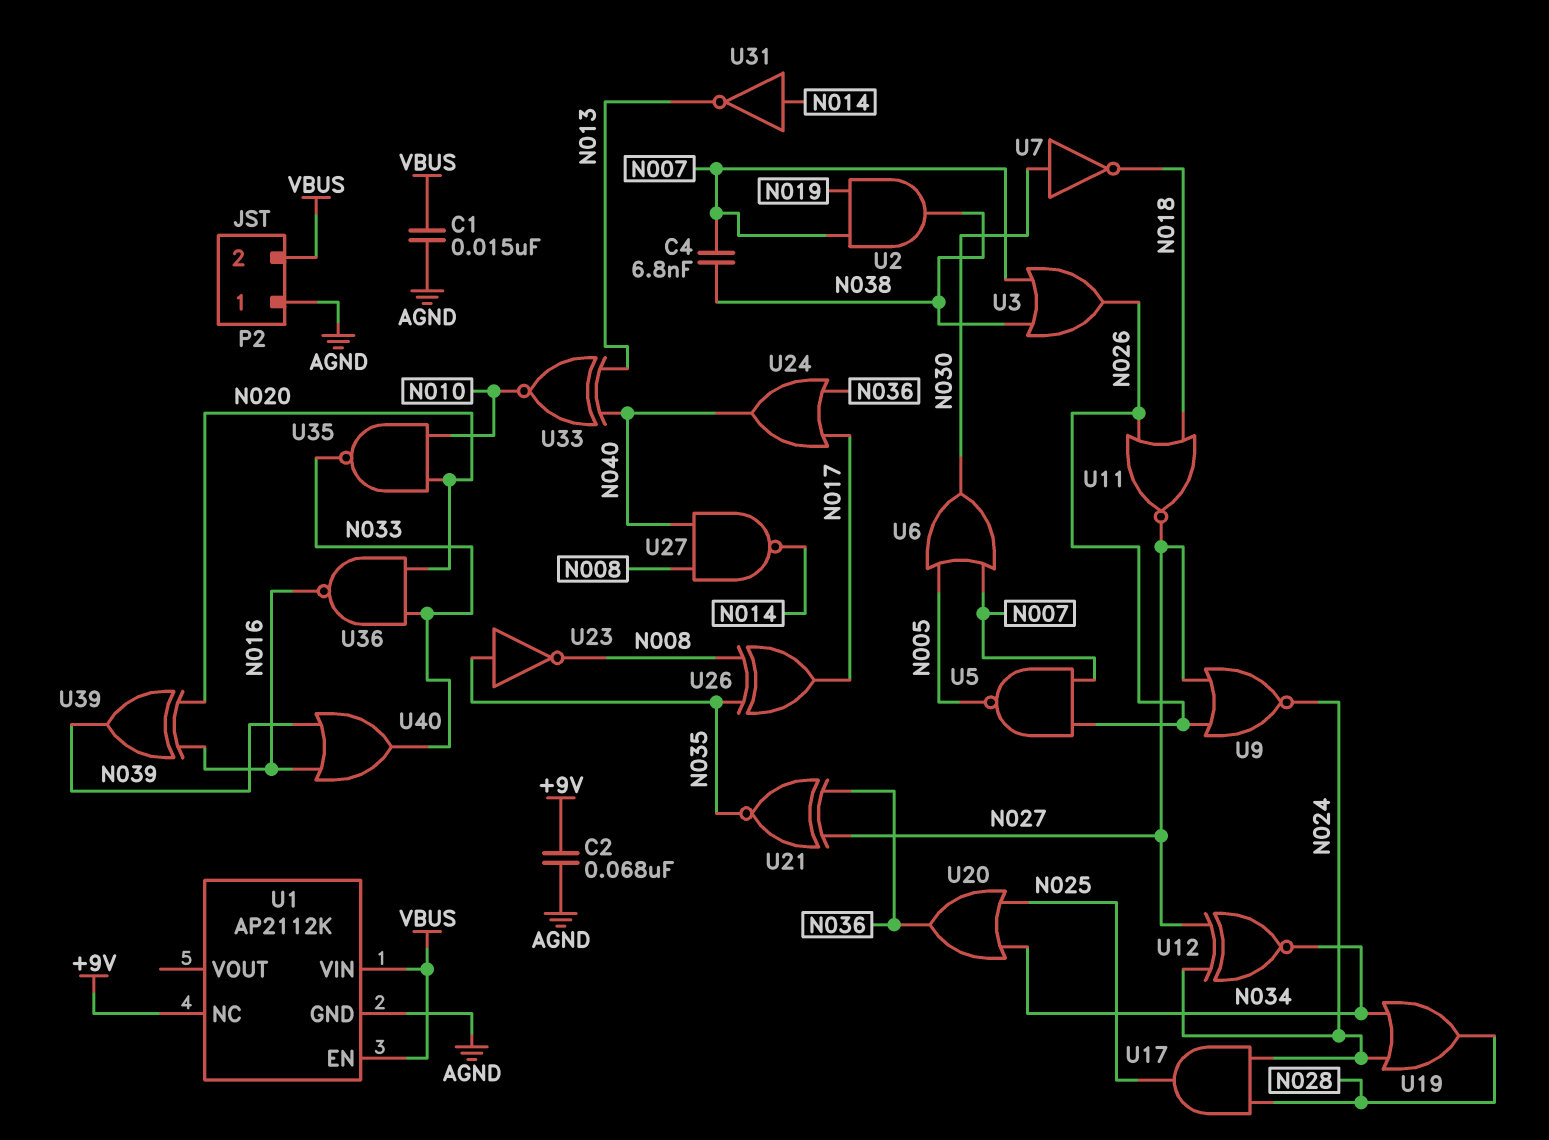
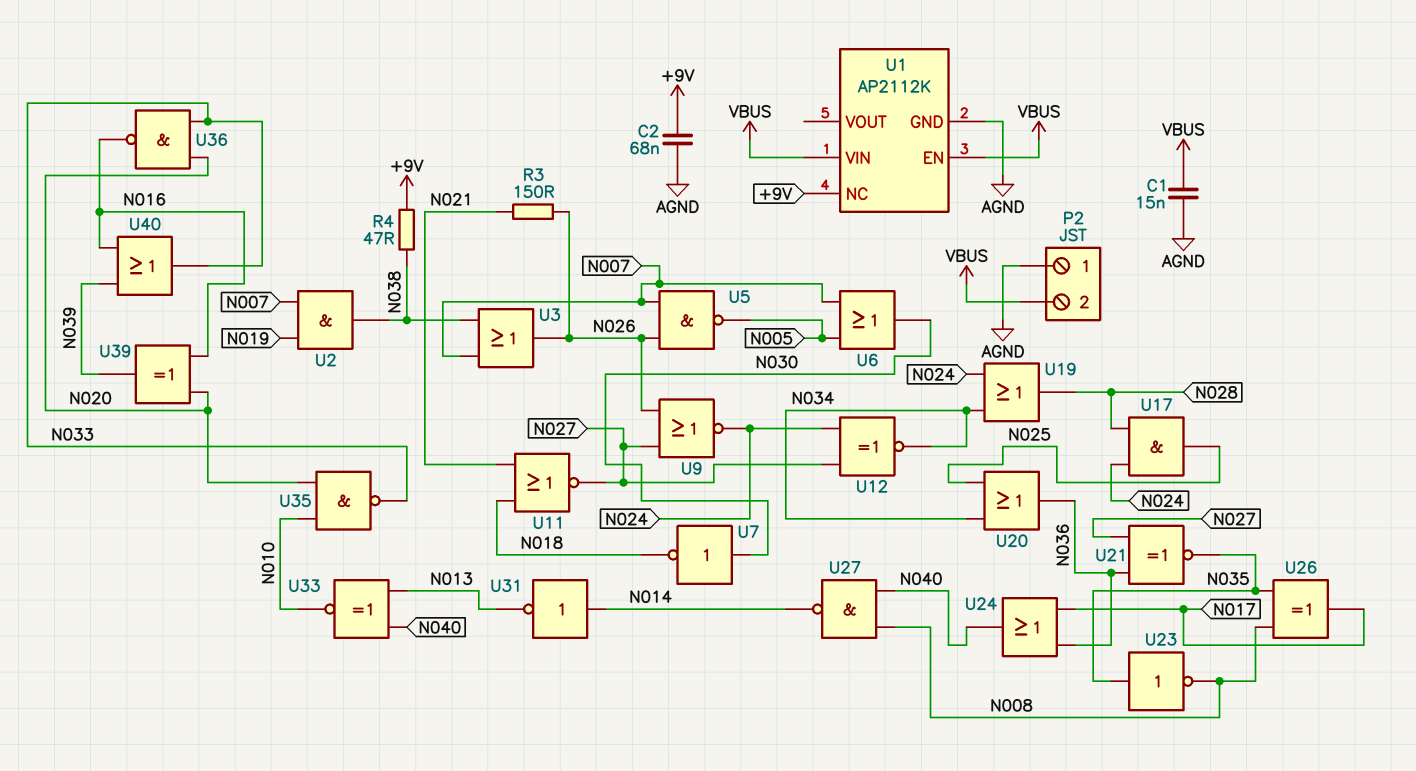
C4: 6.8nF (N007, N038) -> none
R3: none -> 150 (N021, N026)
R4: none -> 47 (+9V, N038)
U11: NOR (in N018, in N026, out N027) -> NOR (in N018, in N021, out N027)

